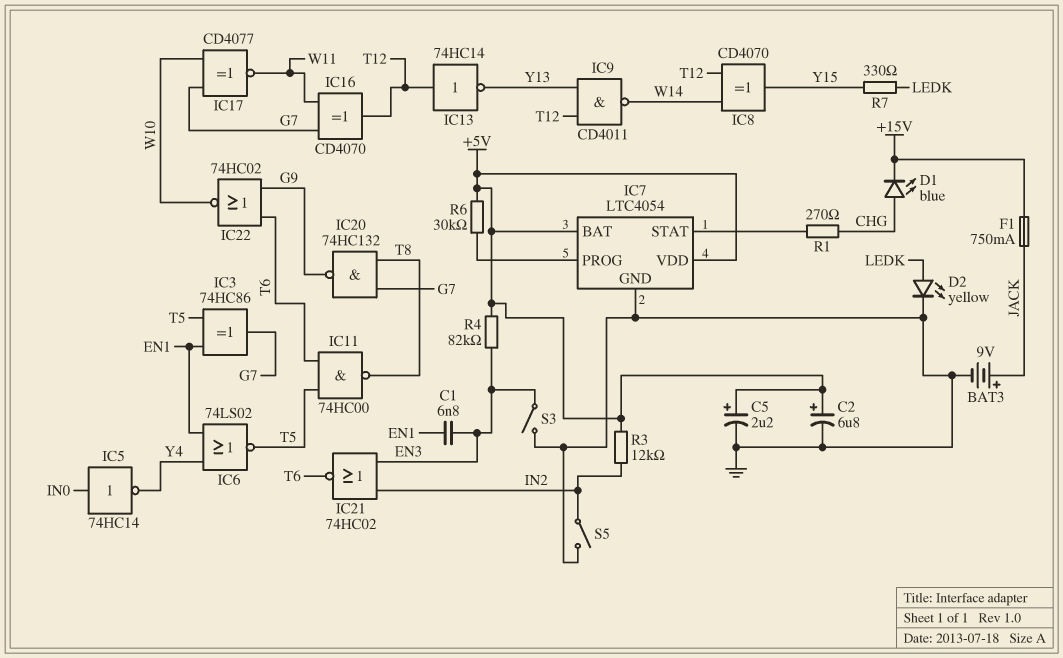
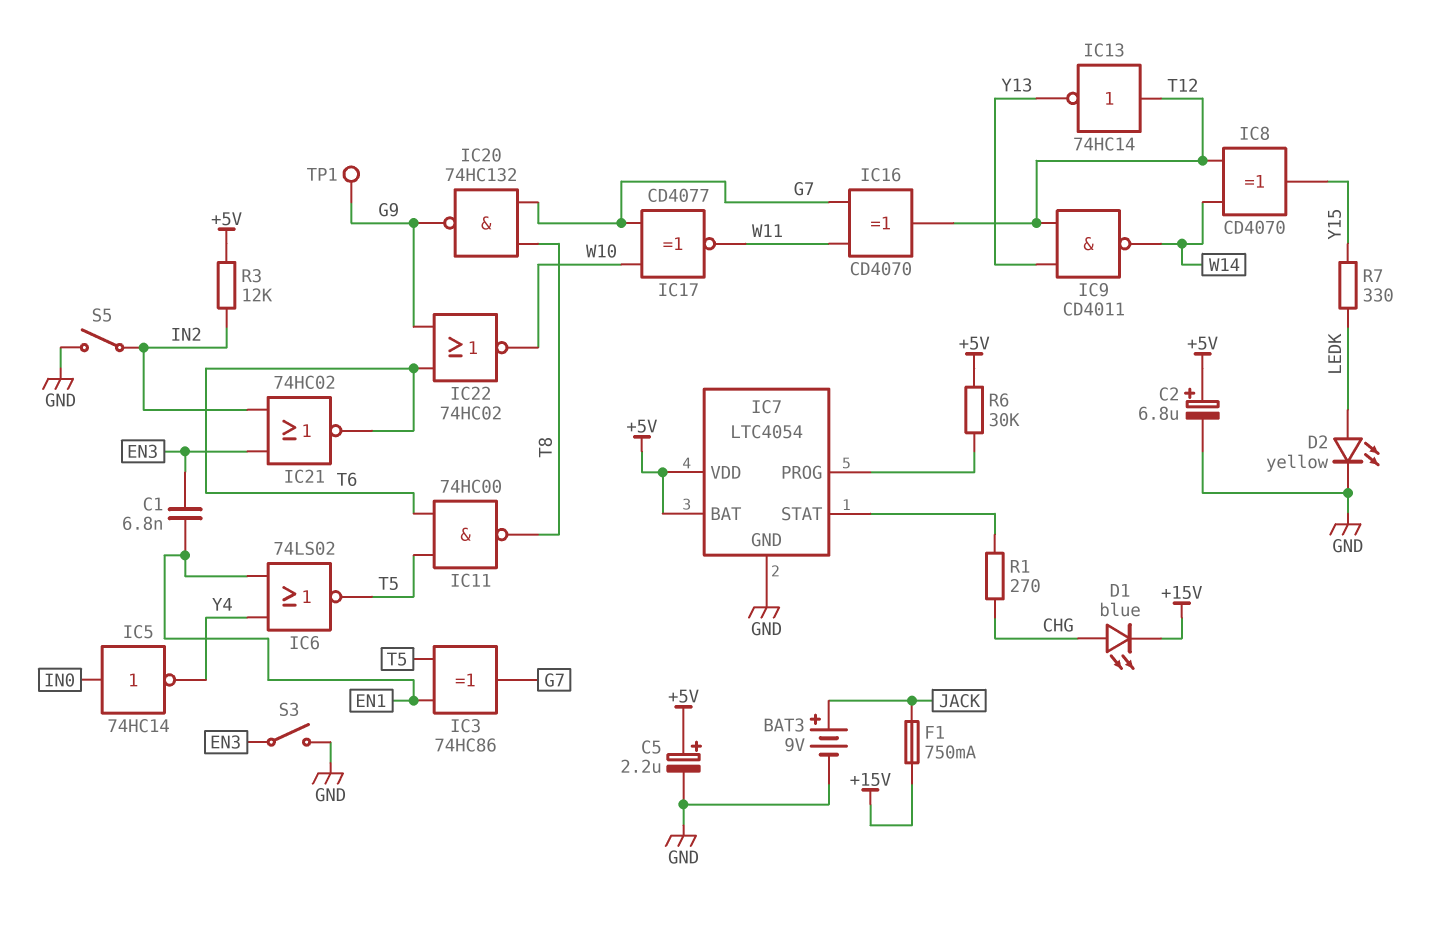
R4: 82k (+5V, EN3) -> none
TP1: none -> test point (G9)

